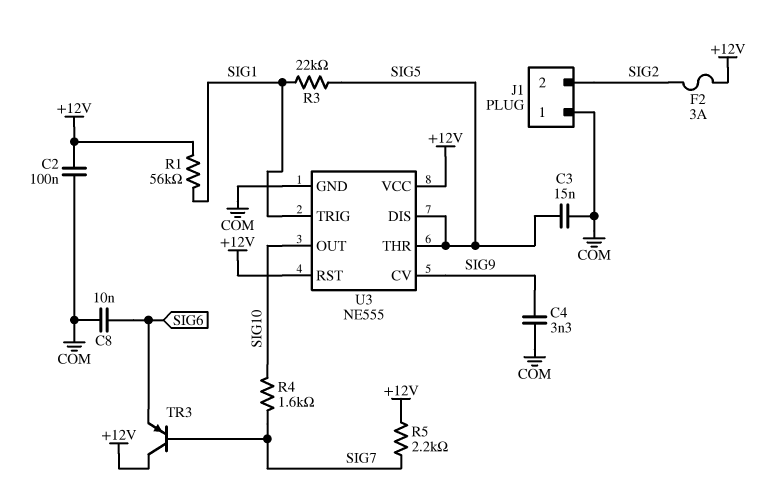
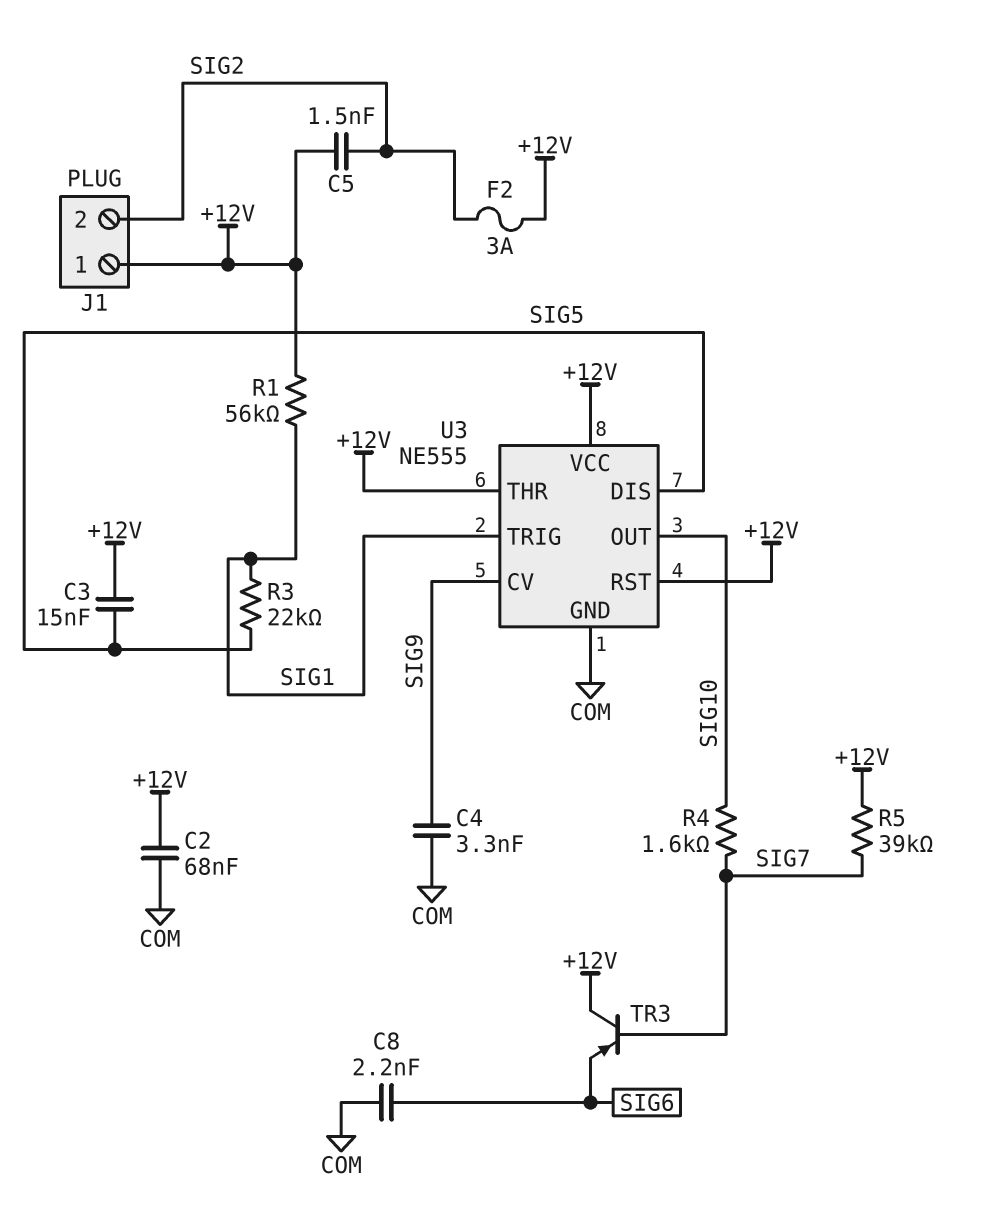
C2: 100nF (+12V, COM) -> 68nF (+12V, COM)
C3: 15nF (COM, SIG5) -> 15nF (+12V, SIG5)
C5: none -> 1.5nF (+12V, SIG2)
C8: 10nF (COM, SIG6) -> 2.2nF (COM, SIG6)
J1 pin 1: COM -> +12V
R5: 2.2k (+12V, SIG7) -> 39k (+12V, SIG7)
U3 pin THR: SIG5 -> +12V

